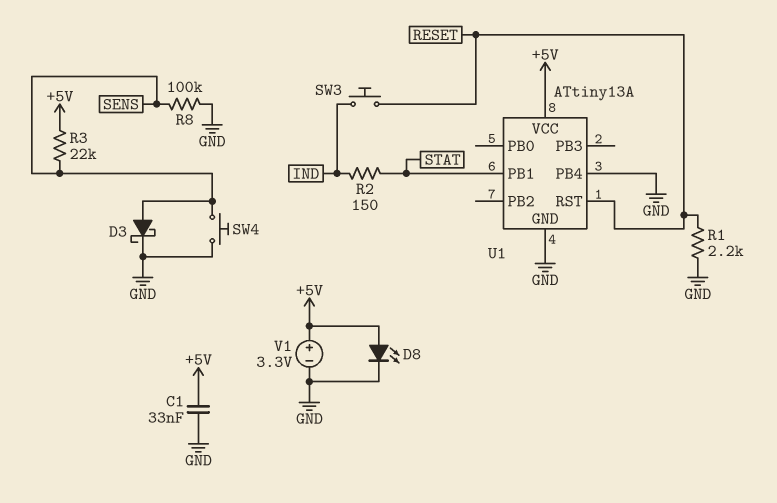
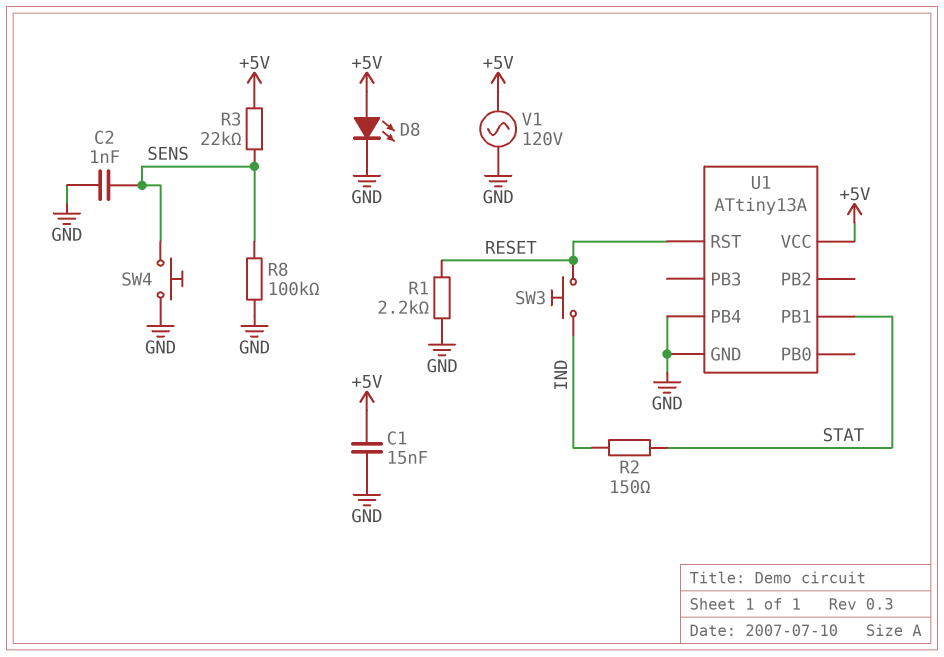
C1: 33nF (+5V, GND) -> 15nF (+5V, GND)
C2: none -> 1nF (GND, SENS)
D3: schottky (A SENS, K GND) -> none
V1: 3.3V (plus +5V, minus GND) -> AC 120V (+5V, GND)

